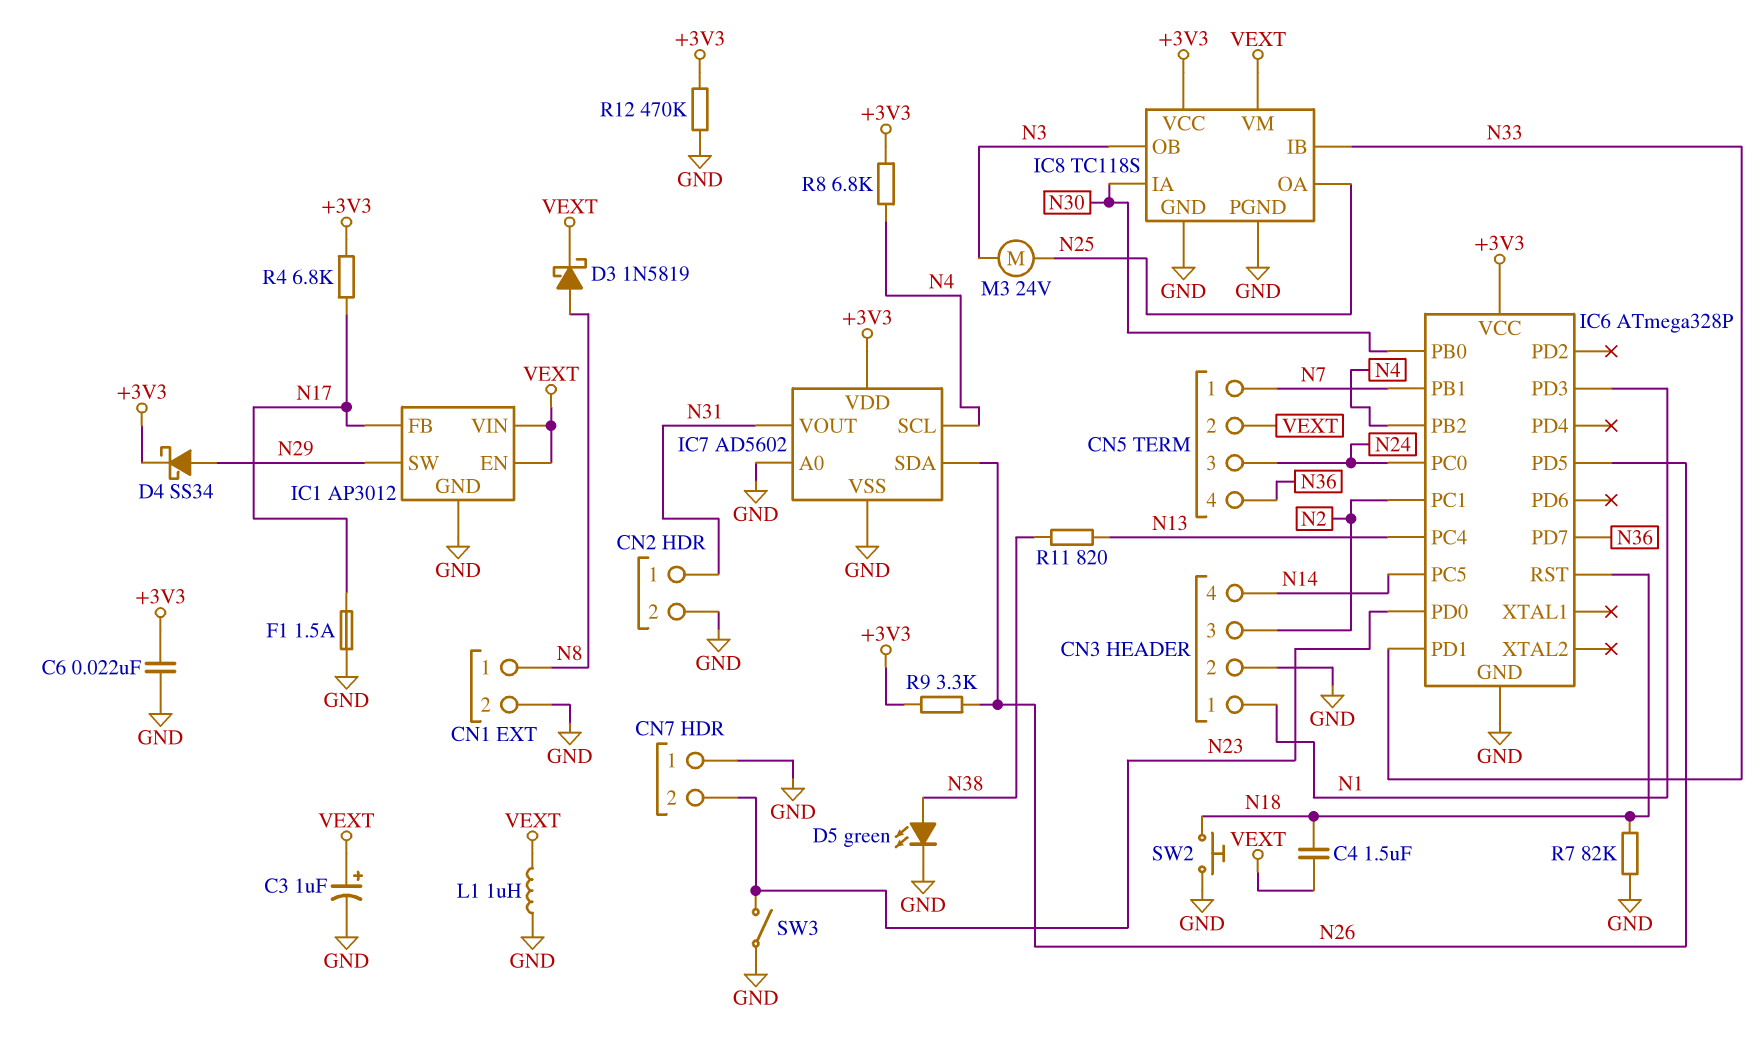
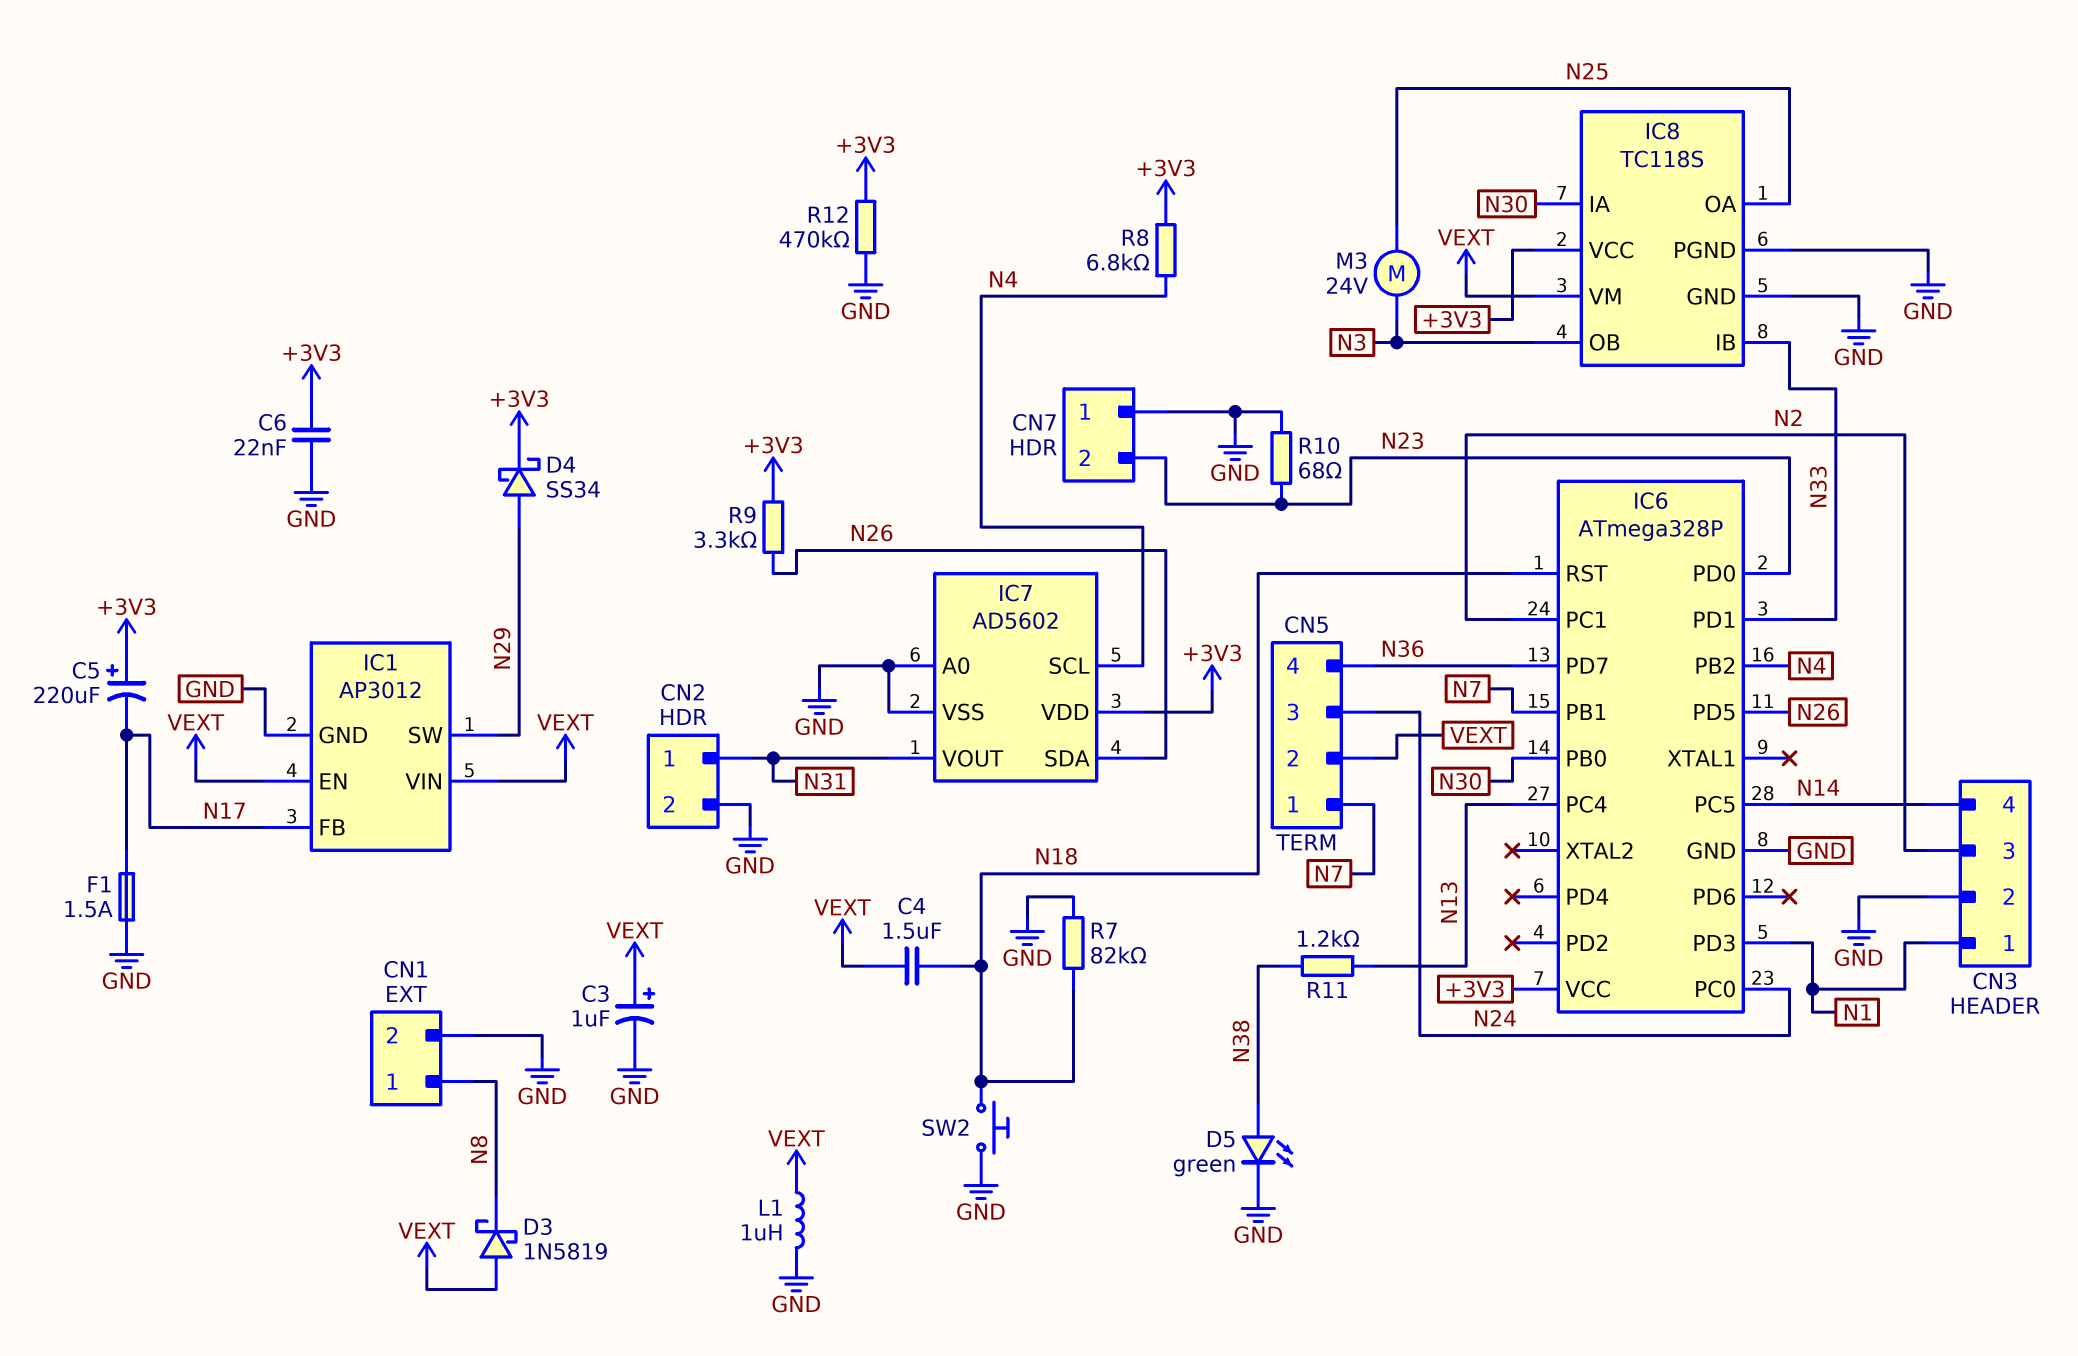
C5: none -> 220uF (plus +3V3, minus N17)
D3: schottky 1N5819 (A N8, K VEXT) -> schottky 1N5819 (A VEXT, K N8)
R4: 6.8k (+3V3, N17) -> none
R10: none -> 68 (GND, N23)
R11: 820 (N13, N38) -> 1.2k (N13, N38)
SW3: switch (GND, N23) -> none

